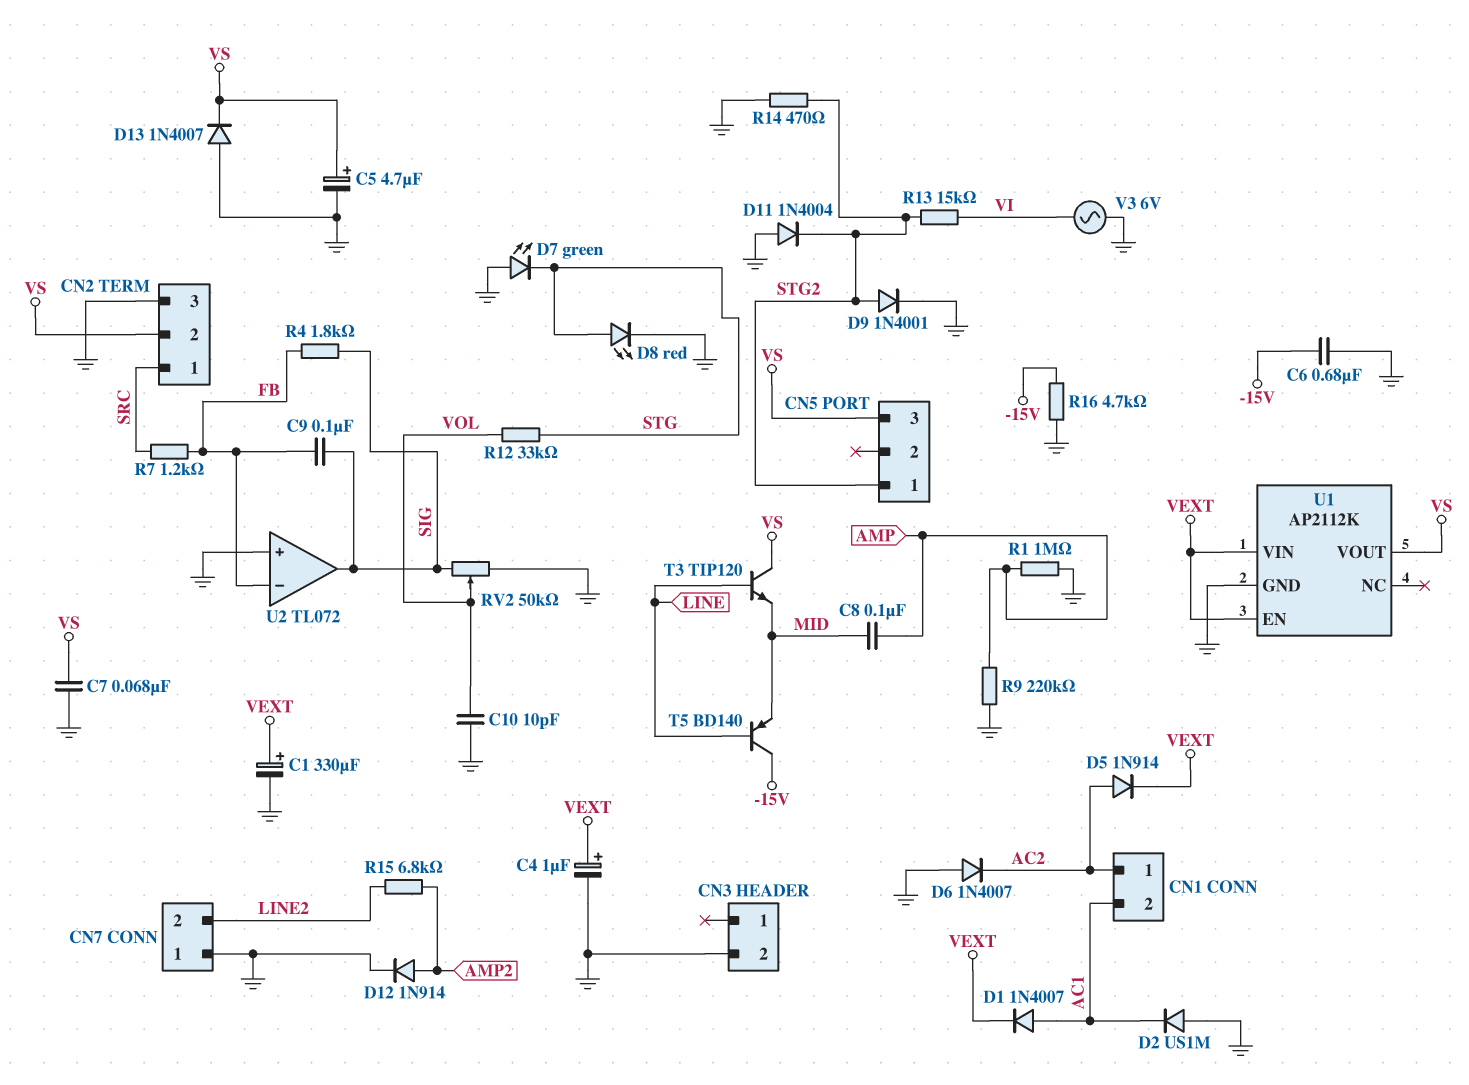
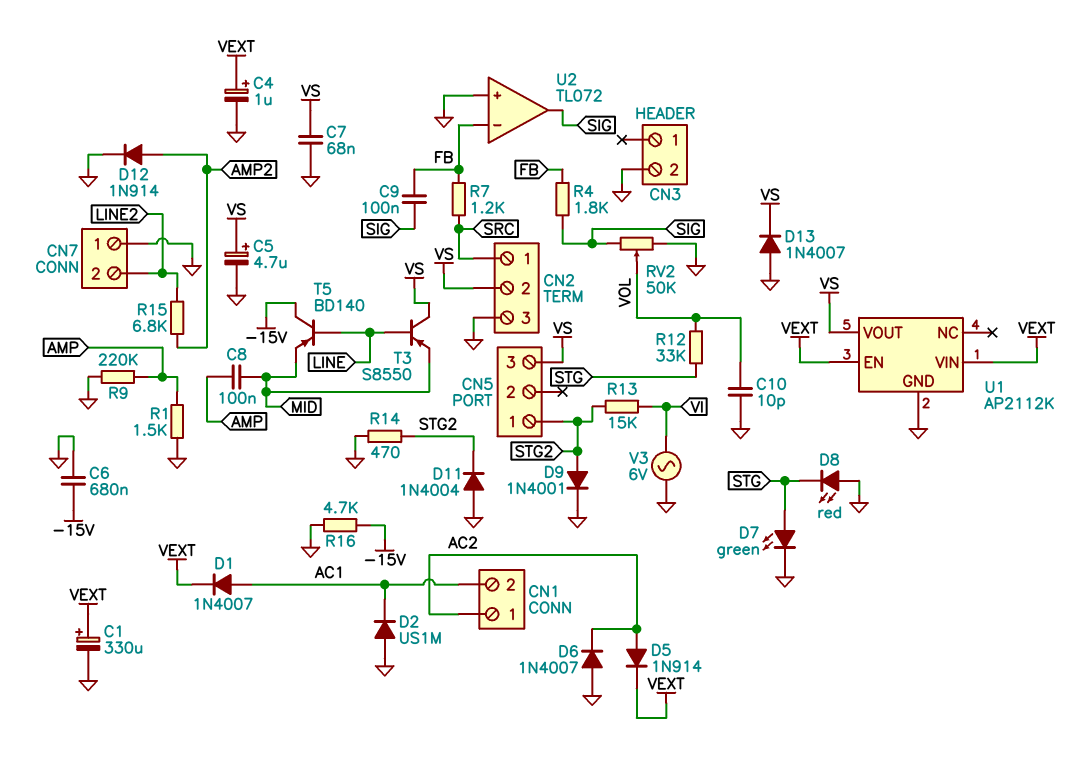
D7: LED green (A GND, K STG) -> LED green (A STG, K GND)
D8: LED red (A STG, K GND) -> LED red (A GND, K STG)
R1: 1M (AMP, GND) -> 1.5k (AMP, GND)
T3: NPN TIP120 (B LINE, C VS, E MID) -> PNP S8550 (B LINE, C VS, E MID)

